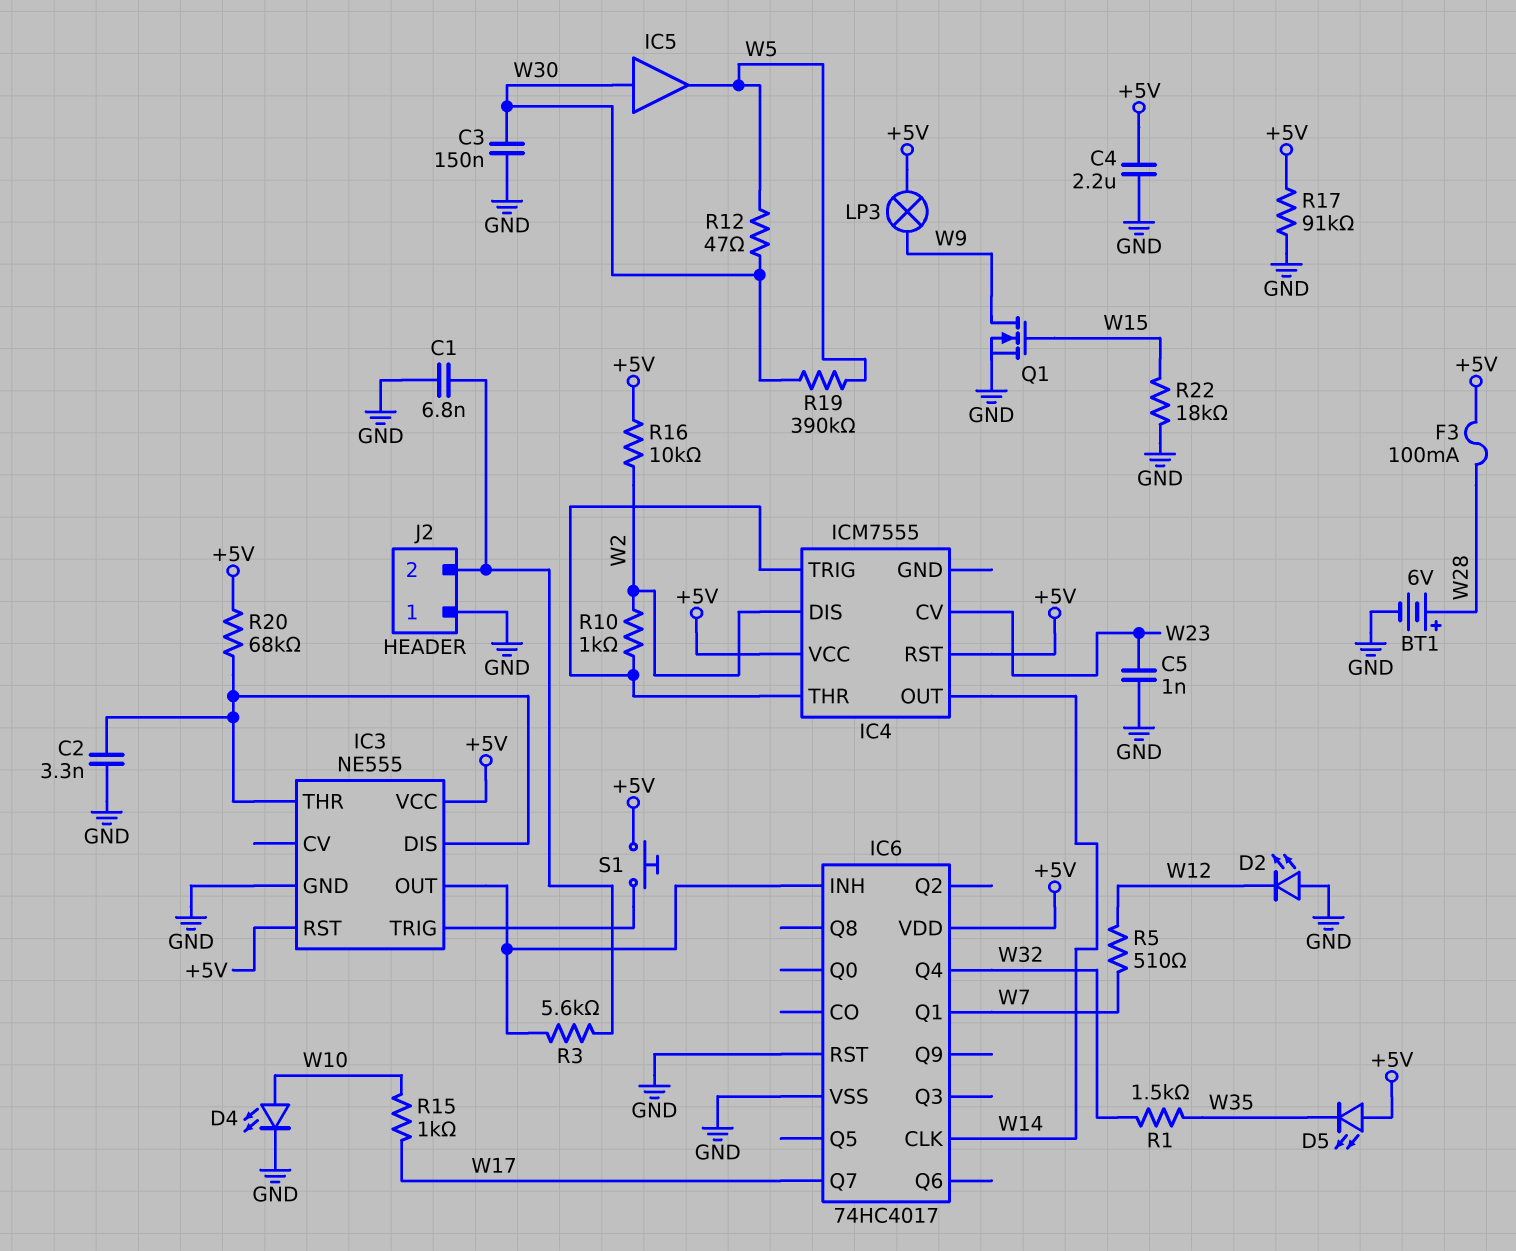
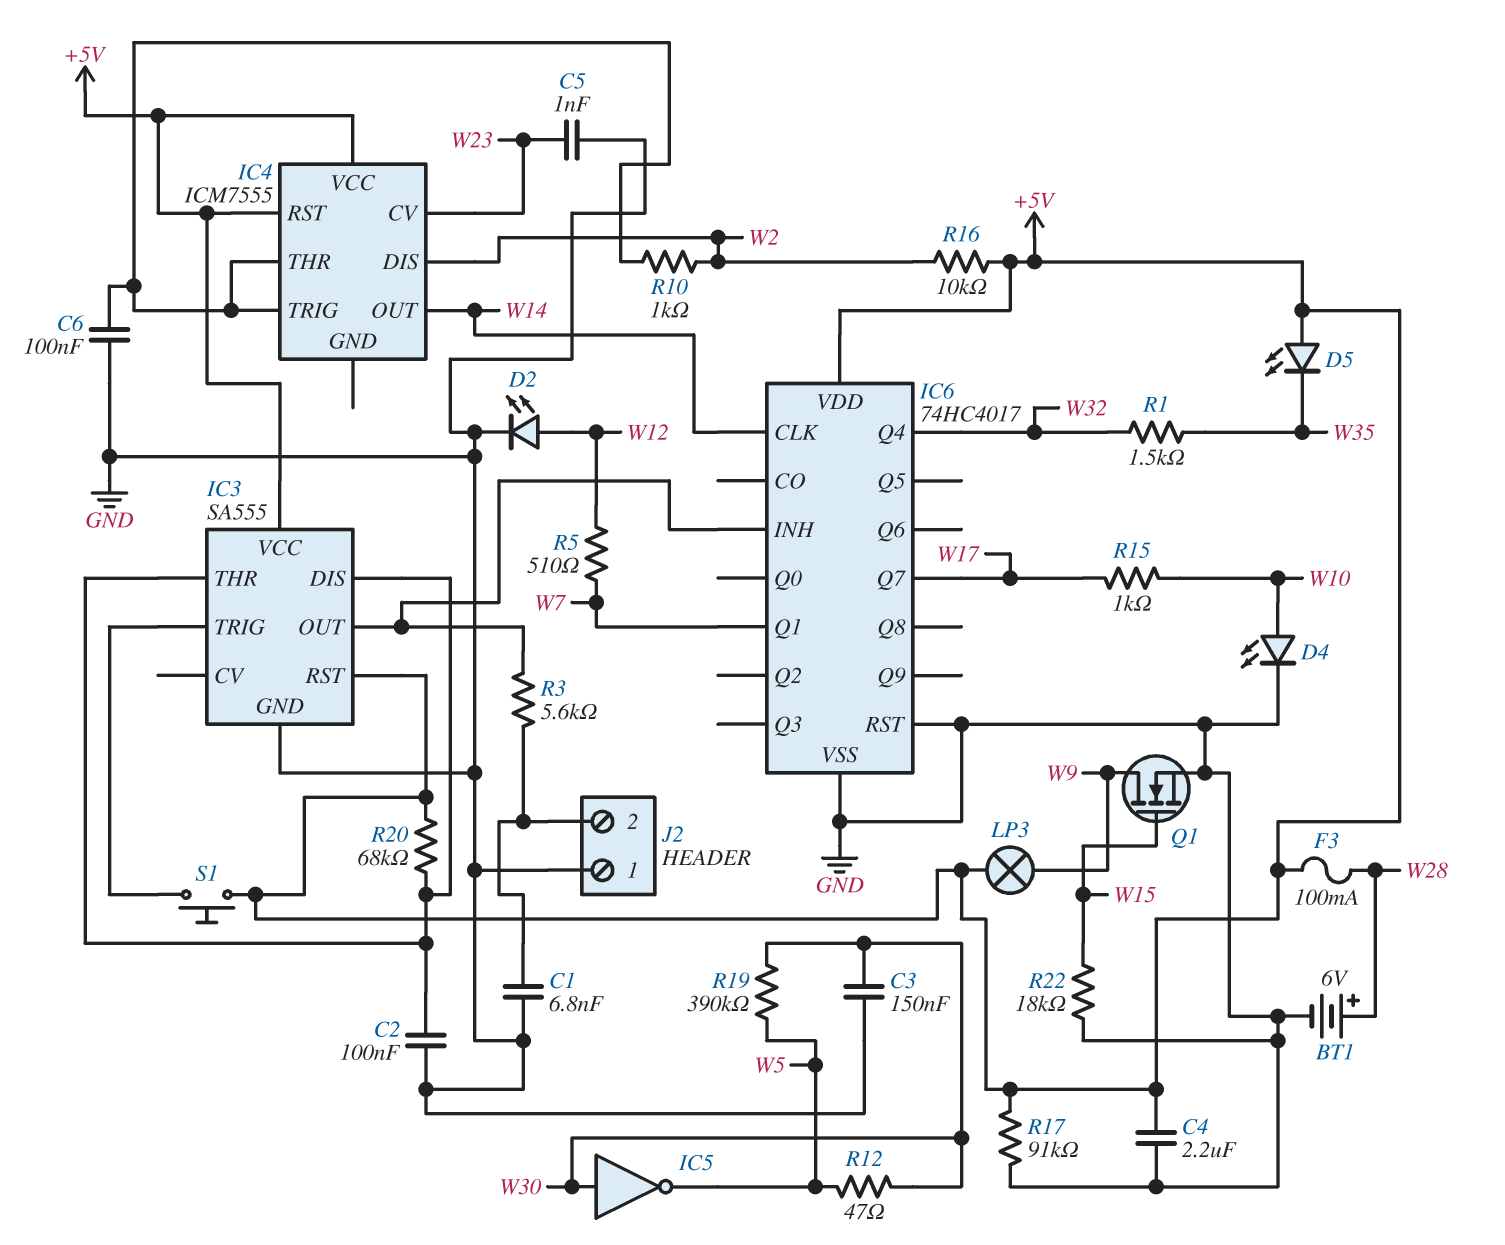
C2: 3.3nF (GND, IC3/DIS) -> 100nF (GND, IC3/DIS)
C6: none -> 100nF (GND, IC4/THR)
D2: LED (A GND, K W12) -> LED (A W12, K GND)
IC3: NE555 -> SA555
IC5: buffer (in W30, out W5) -> NOT (in W30, out W5)

